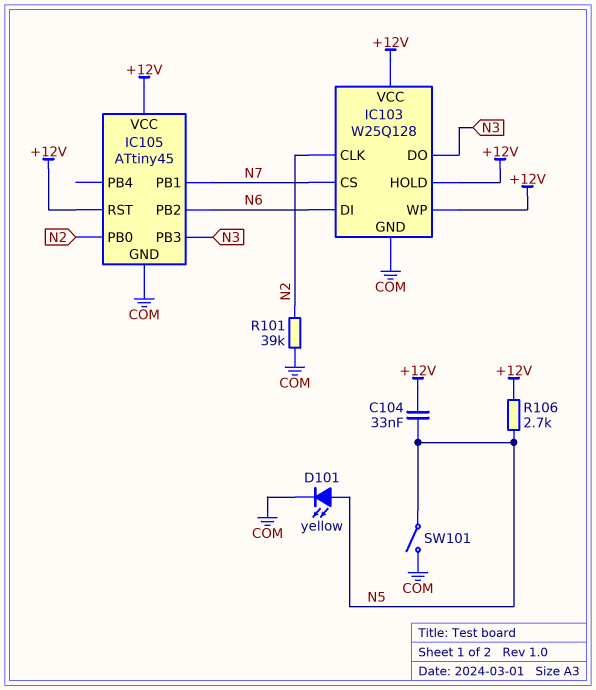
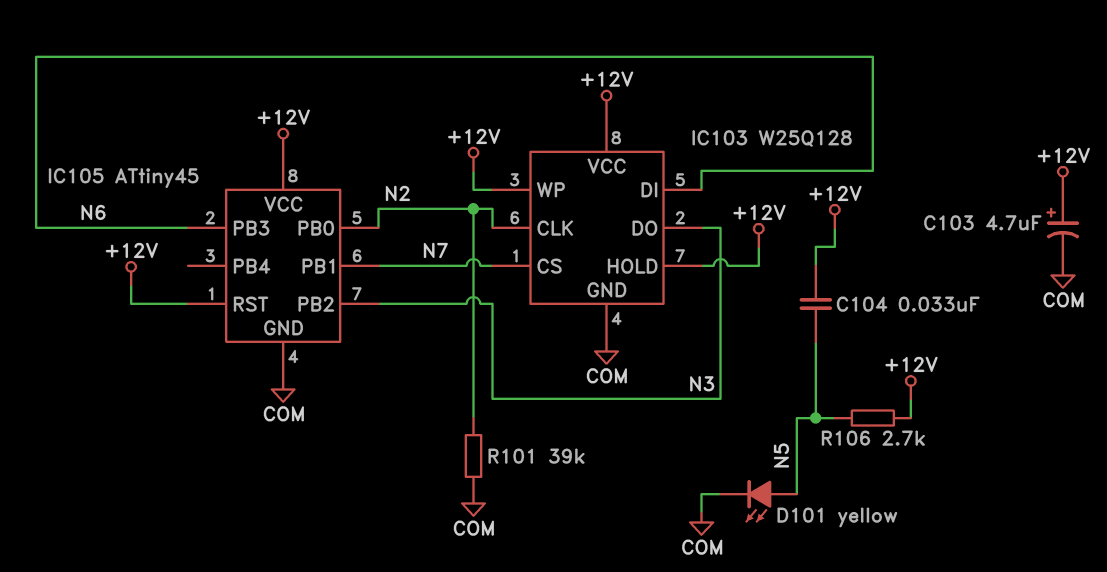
C103: none -> 4.7uF (plus +12V, minus COM)
IC105 pin PB2: N6 -> N3
IC105 pin PB3: N3 -> N6
SW101: switch (COM, N5) -> none

